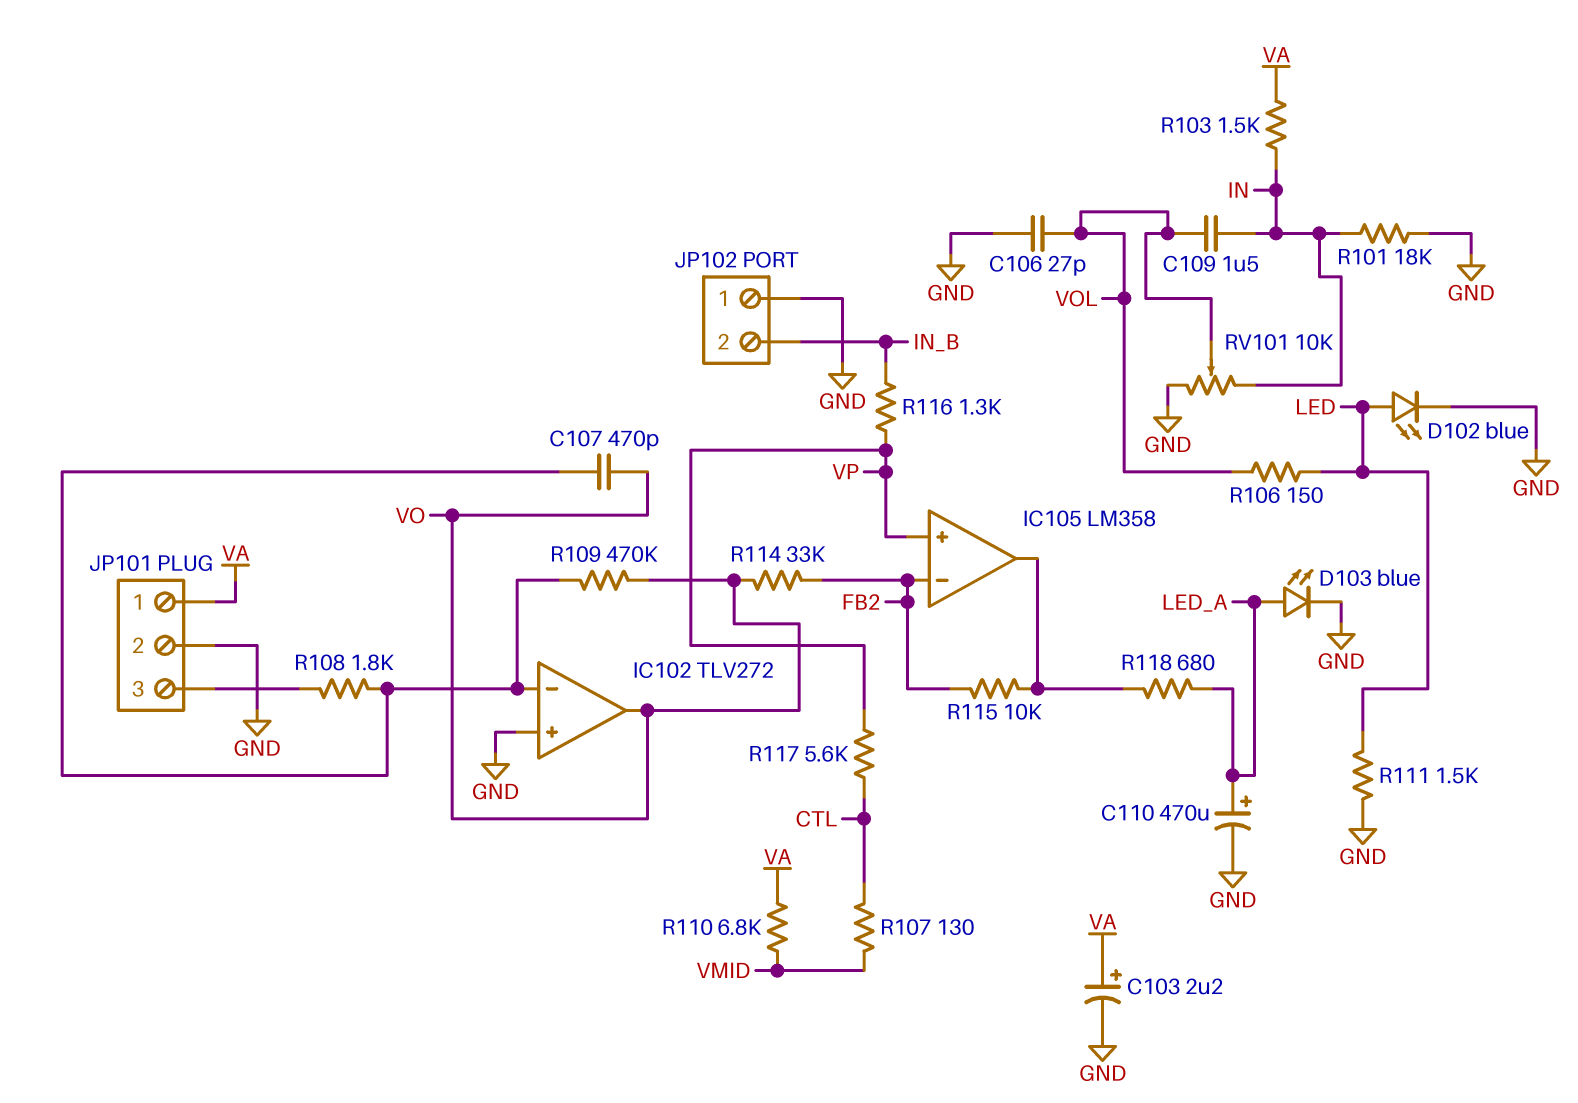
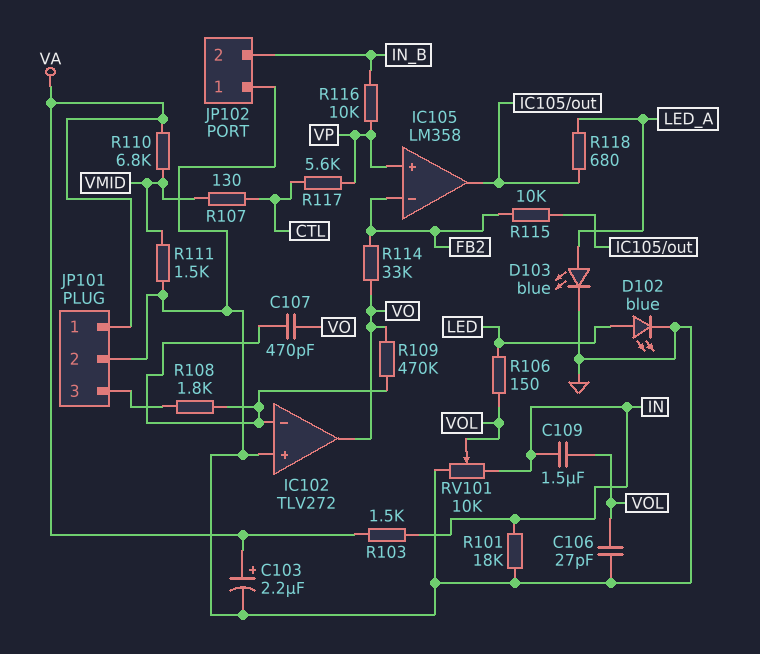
C110: 470uF (plus LED_A, minus GND) -> none
R111: 1.5k (GND, LED) -> 1.5k (GND, VMID)
R116: 1.3k (IN_B, VP) -> 10k (IN_B, VP)

